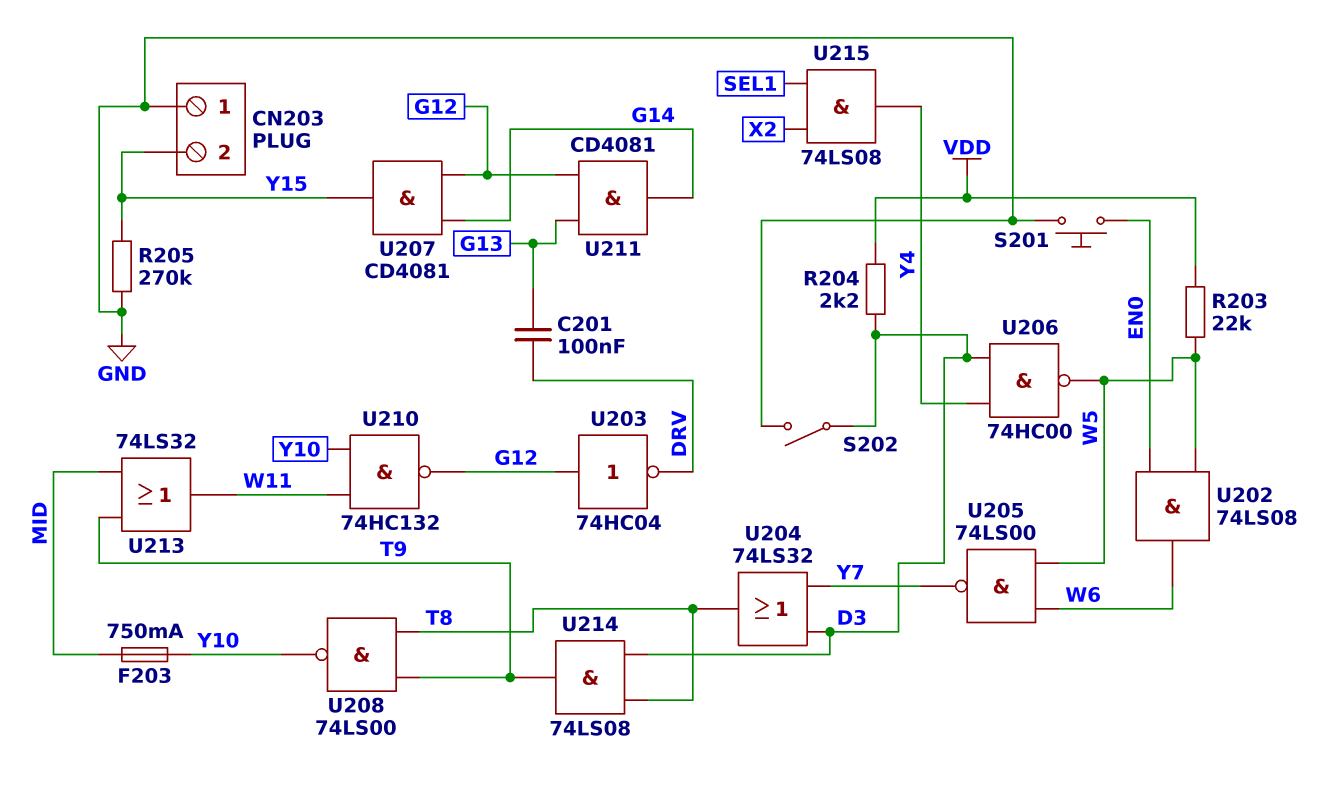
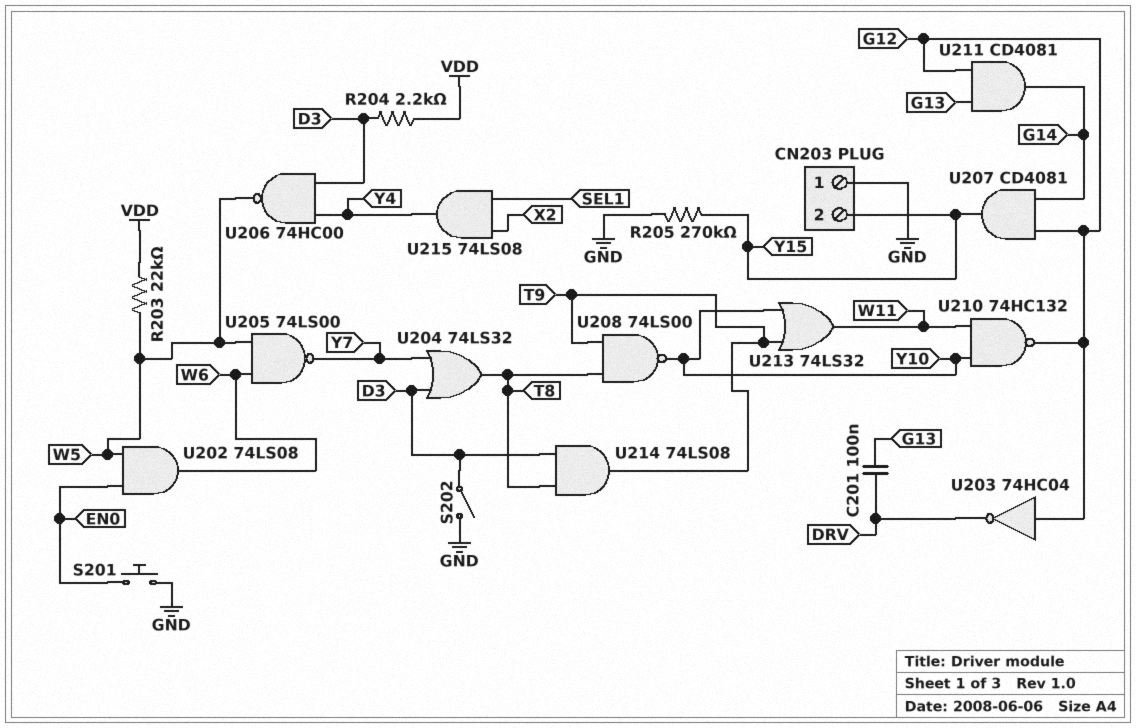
F203: 750mA (MID, Y10) -> none
U213: OR 74LS32 (in MID, in T9, out W11) -> OR 74LS32 (in T9, in Y10, out W11)

